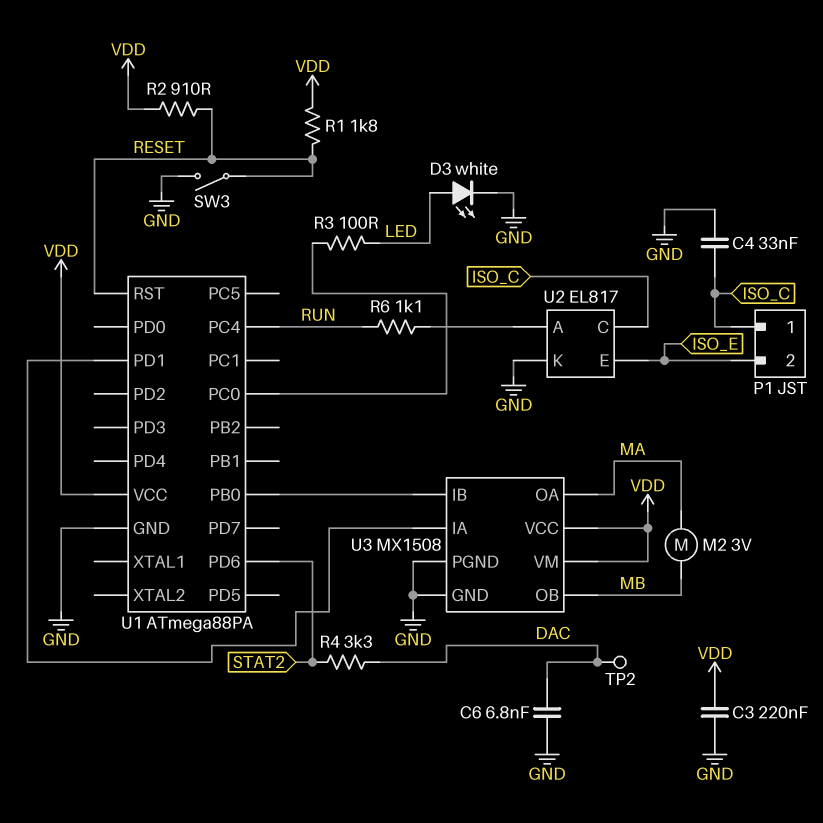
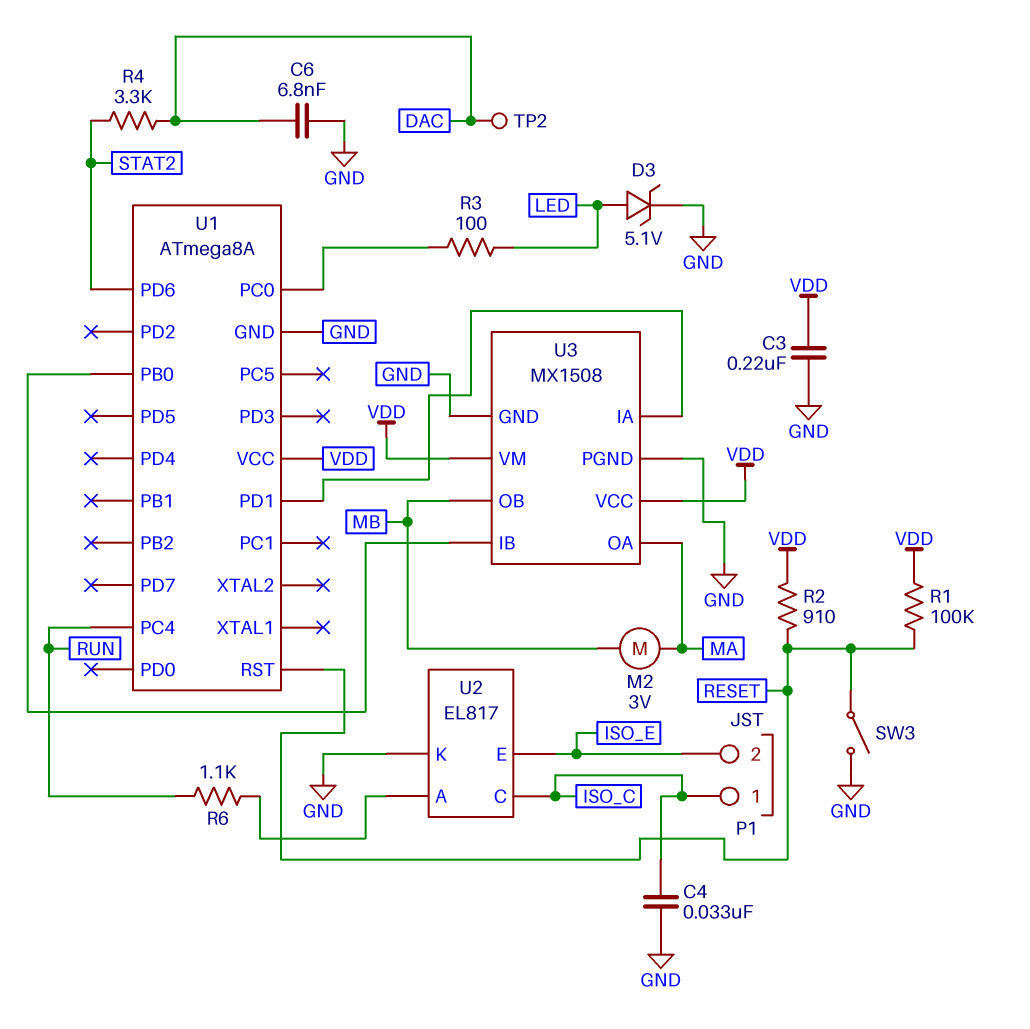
D3: LED white (A LED, K GND) -> zener 5.1V (A LED, K GND)
R1: 1.8k (RESET, VDD) -> 100k (RESET, VDD)
U1: ATmega88PA -> ATmega8A

